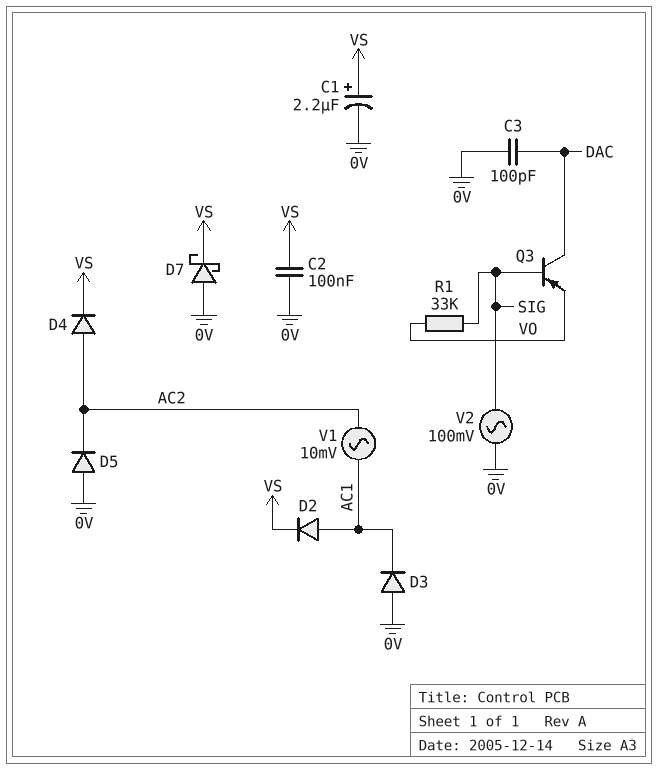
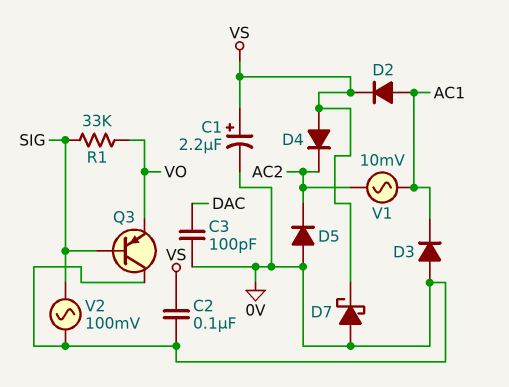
D4: diode (A AC2, K VS) -> diode (A VS, K AC2)
Q3: PNP (B SIG, C DAC, E VO) -> PNP (B SIG, C 0V, E VO)

